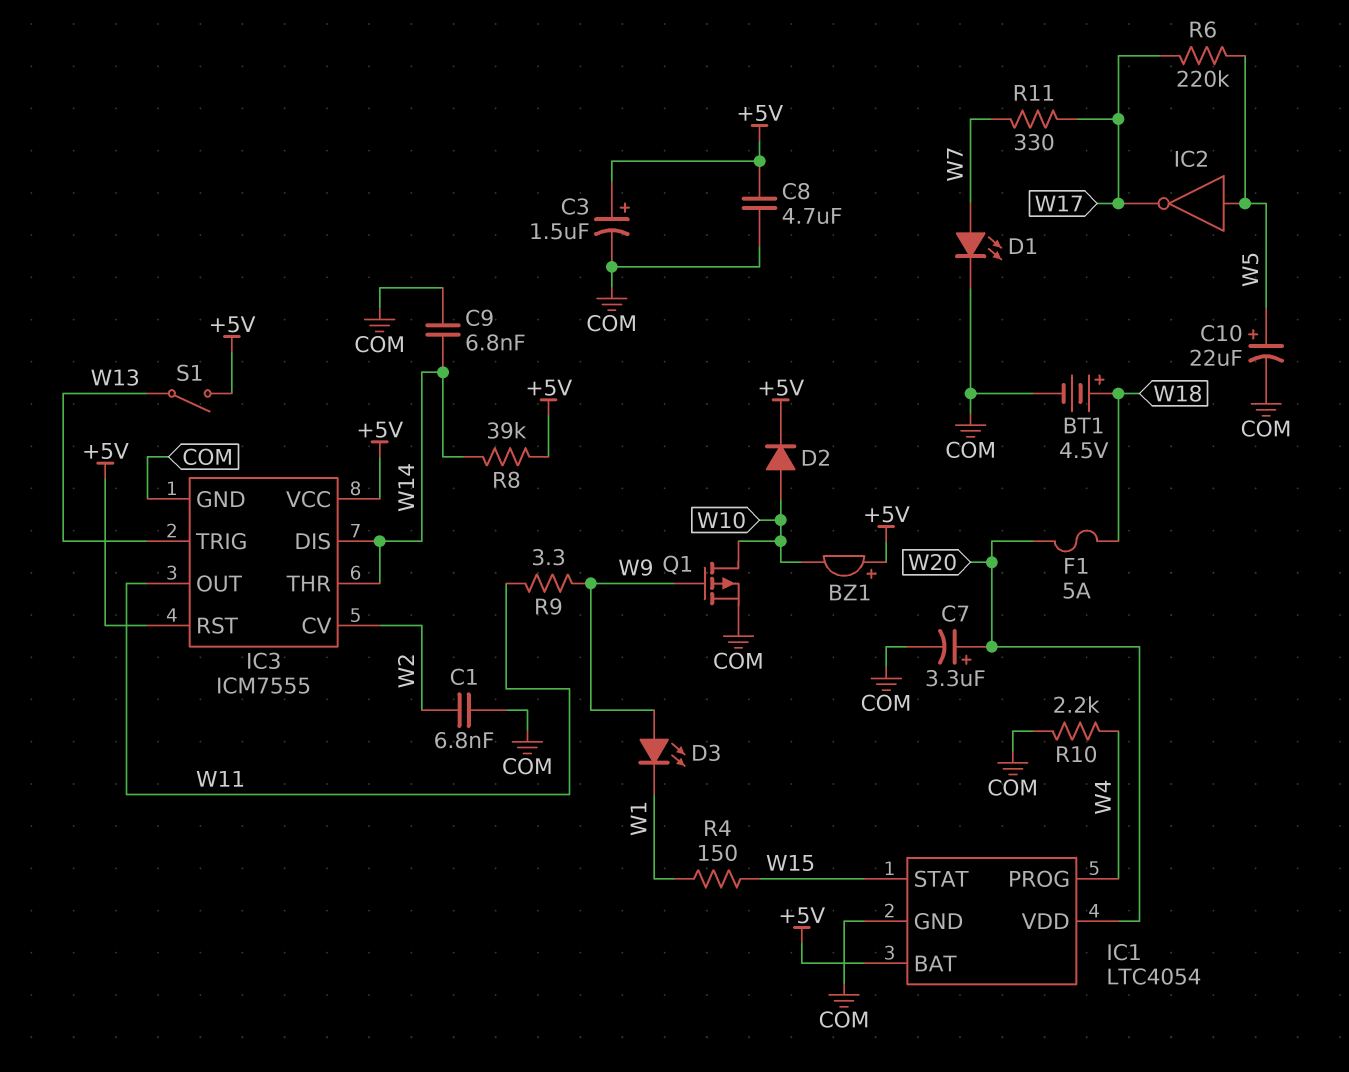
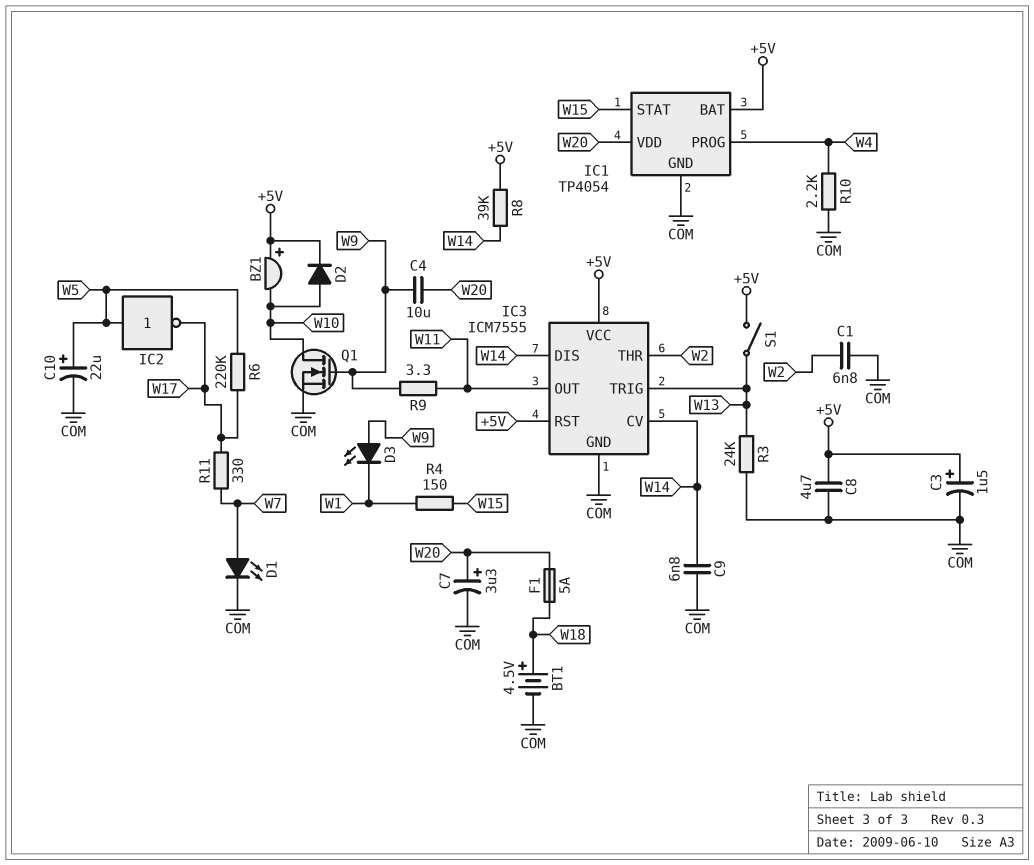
C4: none -> 10uF (W9, W20)
IC1: LTC4054 -> TP4054
IC3 pin CV: W2 -> W14
IC3 pin THR: W14 -> W2
Q1: PMOS (G W9, D W10, S COM) -> NMOS (G W9, D W10, S COM)
R3: none -> 24k (COM, W13)

